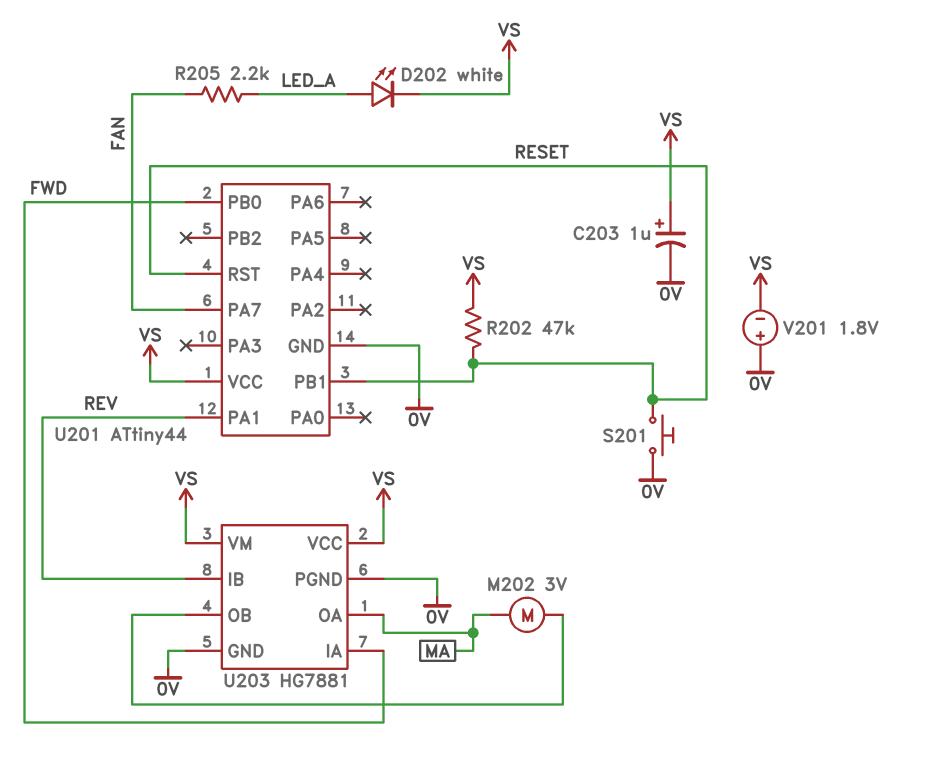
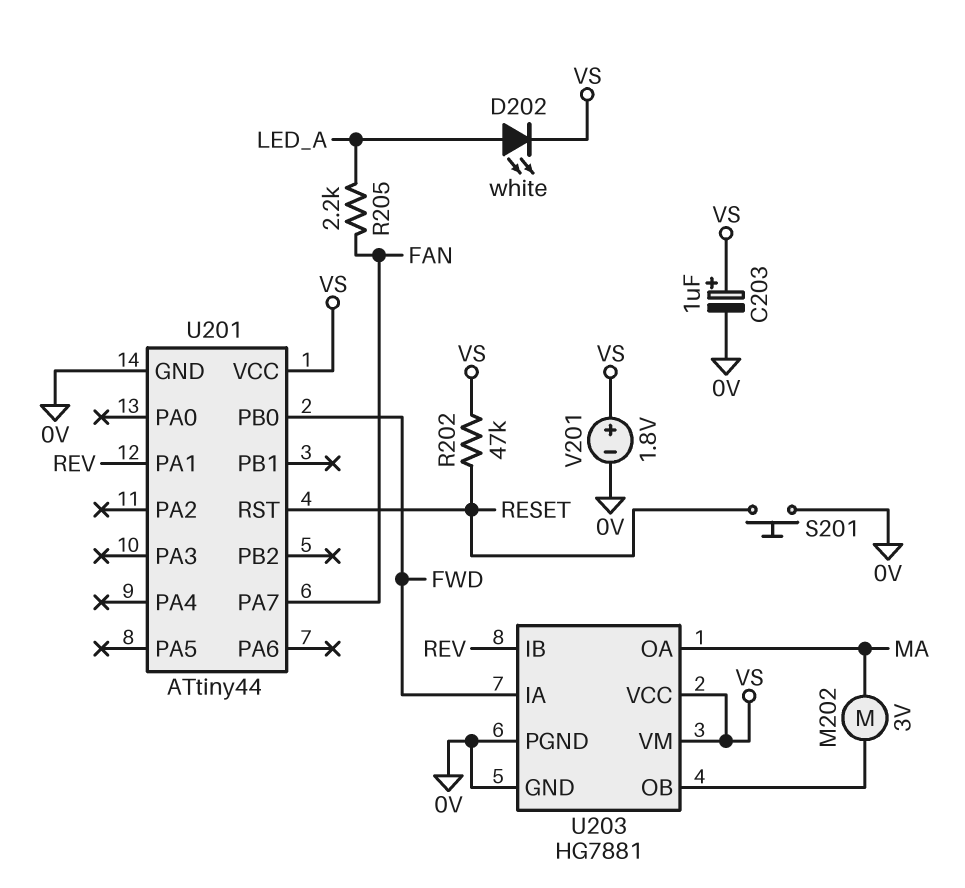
U201 pin PB1: RESET -> none
V201: 1.8V (plus 0V, minus VS) -> 1.8V (plus VS, minus 0V)

